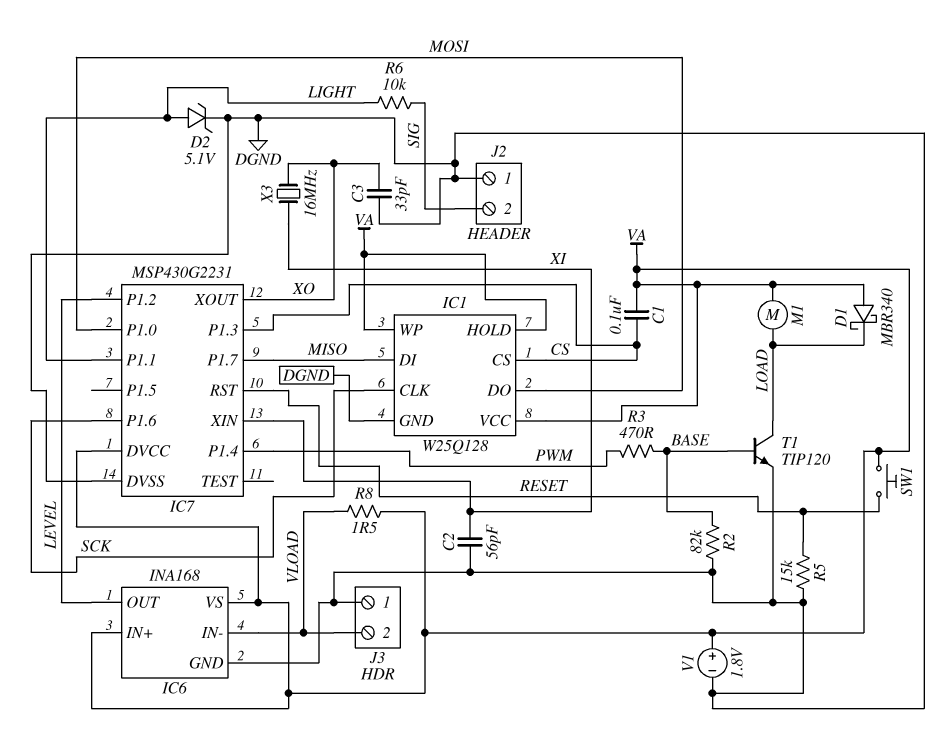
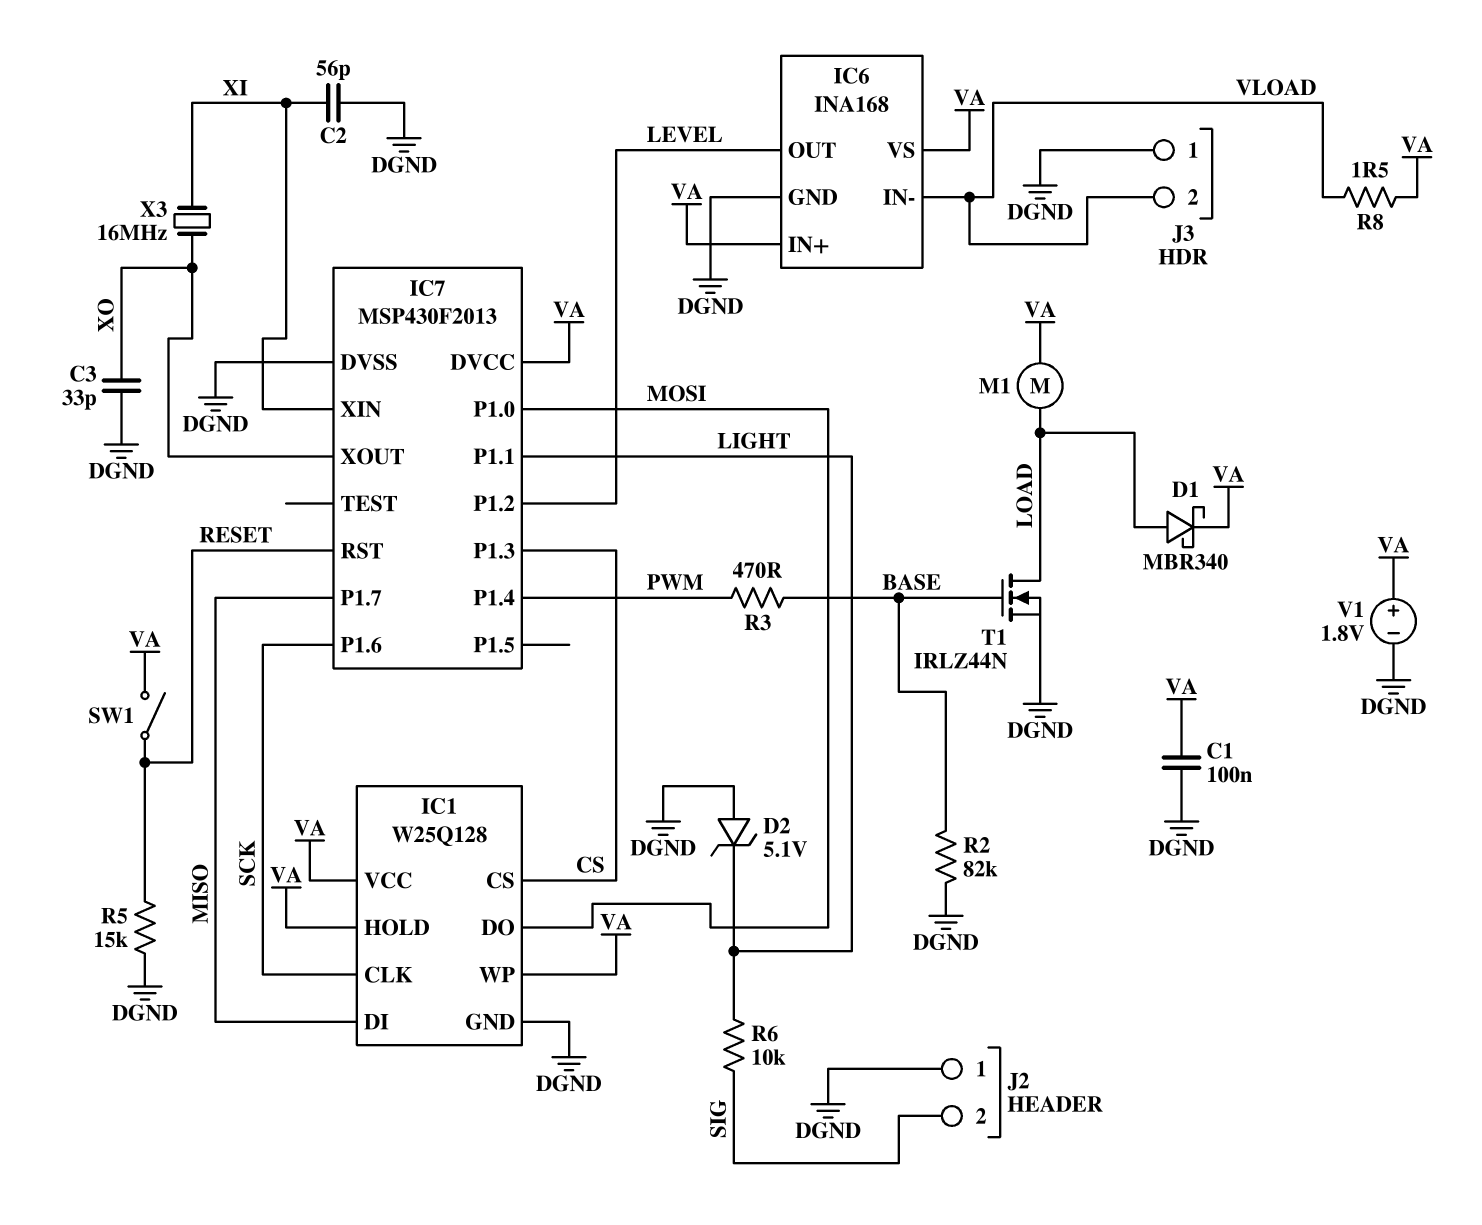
C1: 100nF (CS, VA) -> 100nF (DGND, VA)
D1: schottky MBR340 (A VA, K LOAD) -> schottky MBR340 (A LOAD, K VA)
D2: zener 5.1V (A LIGHT, K DGND) -> zener 5.1V (A DGND, K LIGHT)
IC7: MSP430G2231 -> MSP430F2013
SW1: button (RESET, VA) -> switch (RESET, VA)
T1: NPN TIP120 (B BASE, C LOAD, E DGND) -> NMOS IRLZ44N (G BASE, D LOAD, S DGND)

